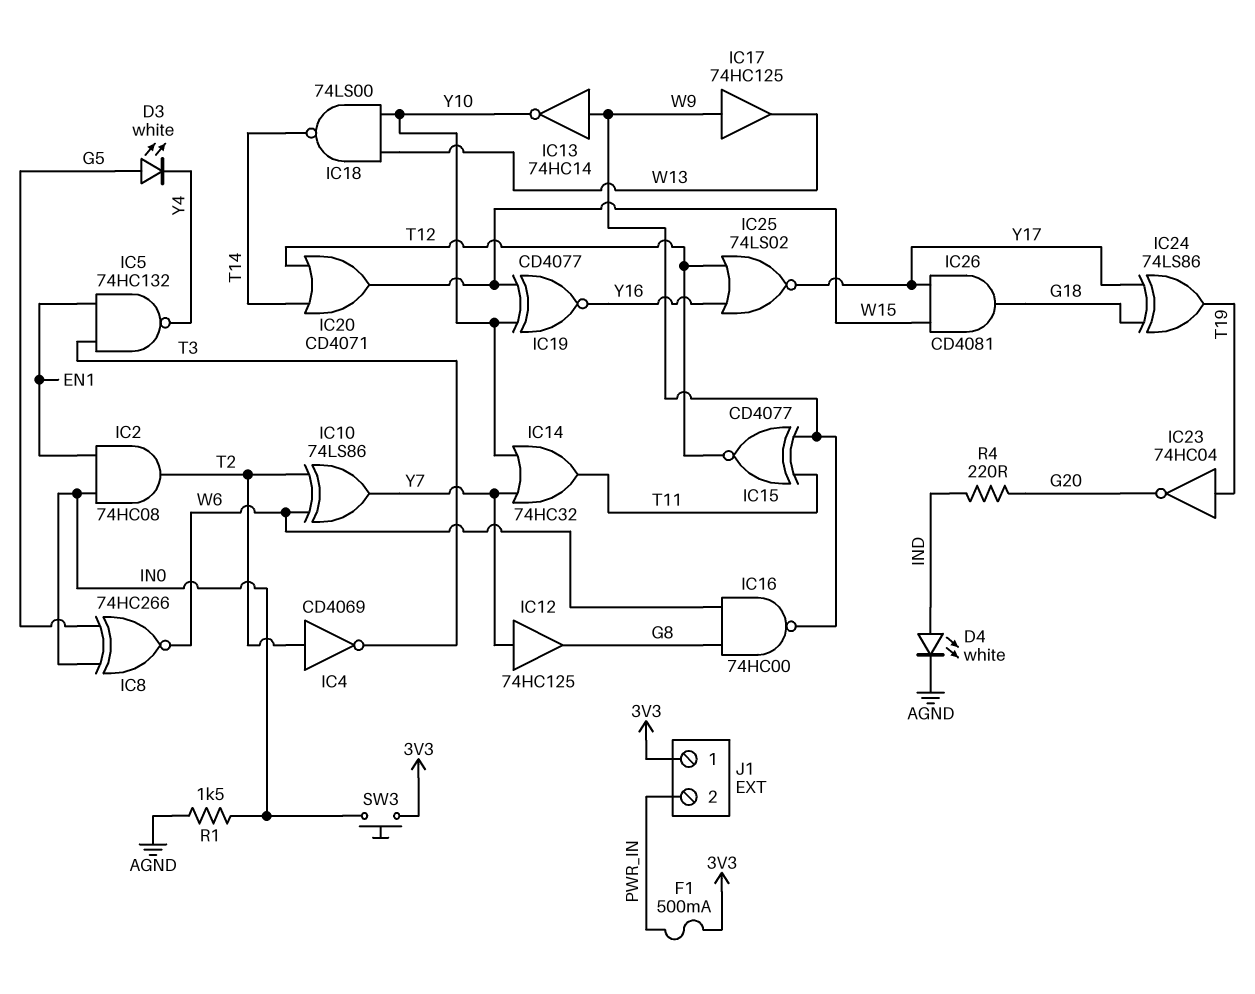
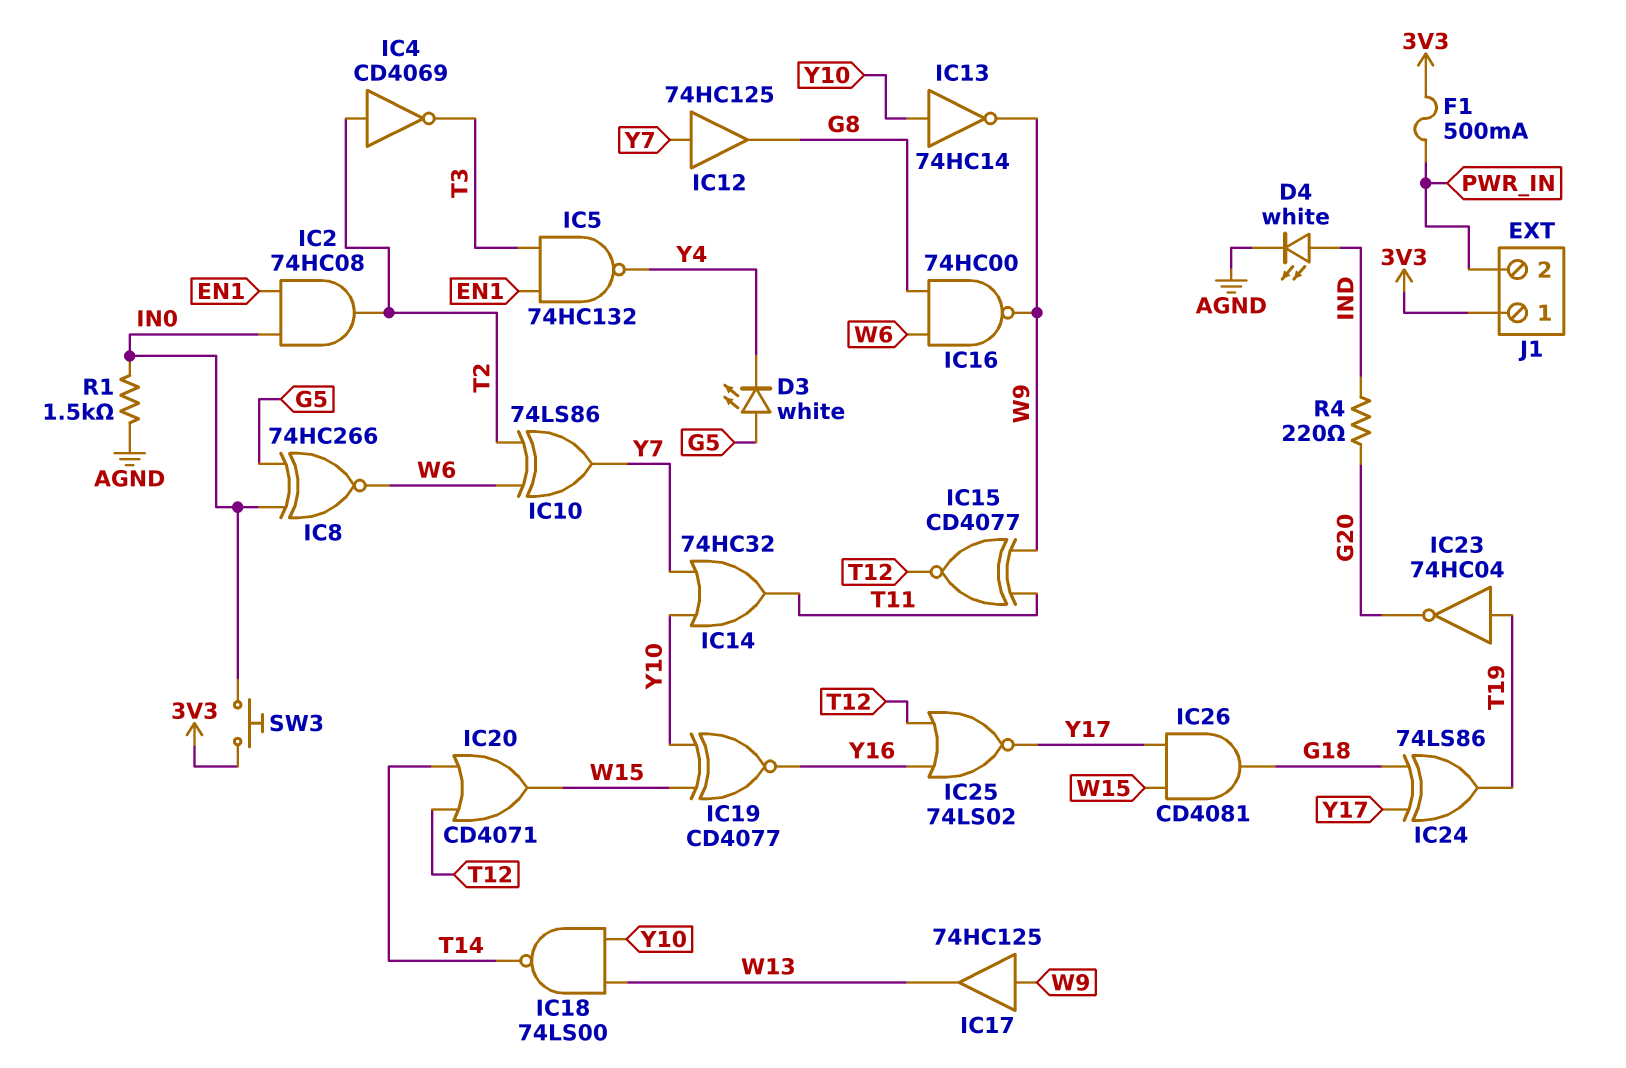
IC13: NOT 74HC14 (in W9, out Y10) -> NOT 74HC14 (in Y10, out W9)

